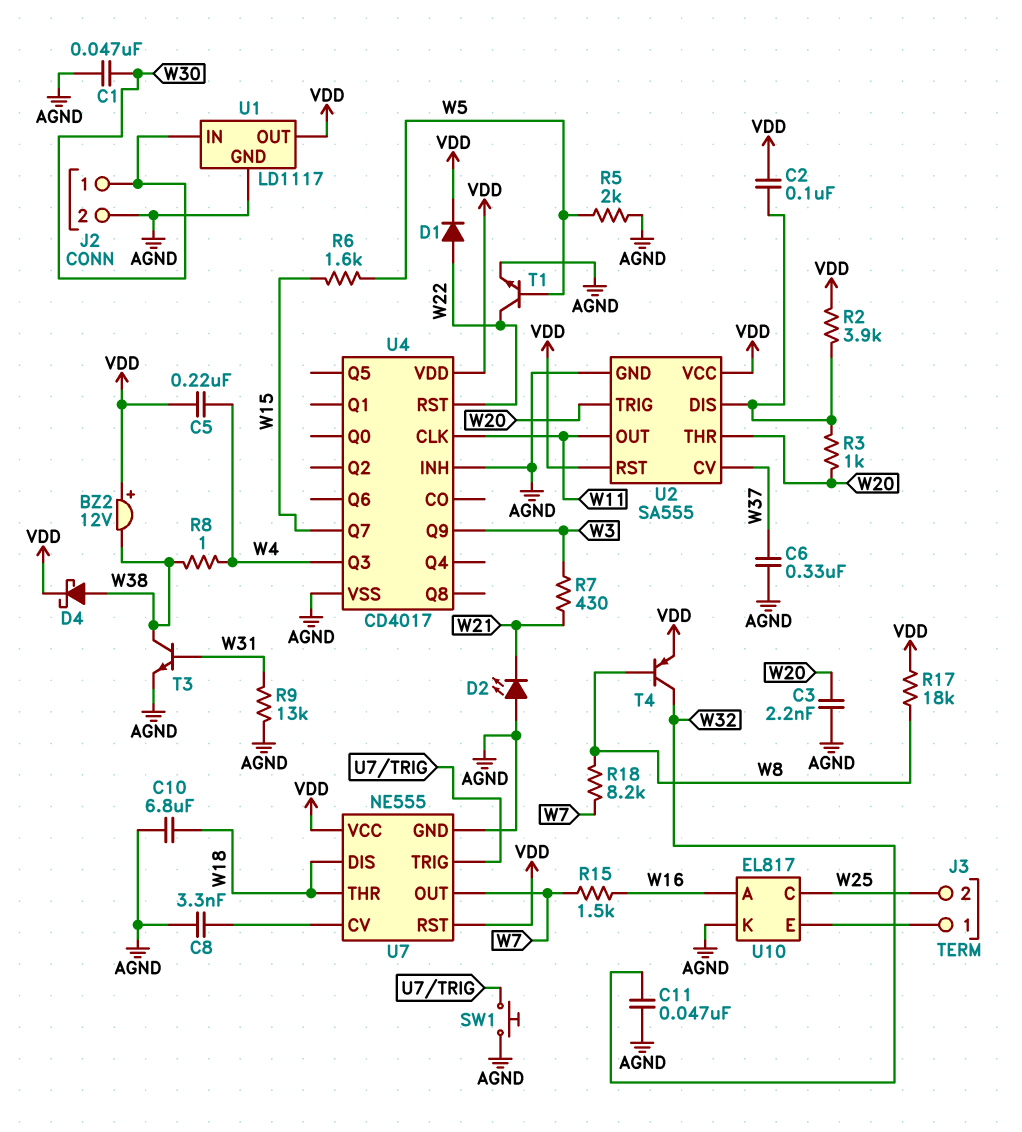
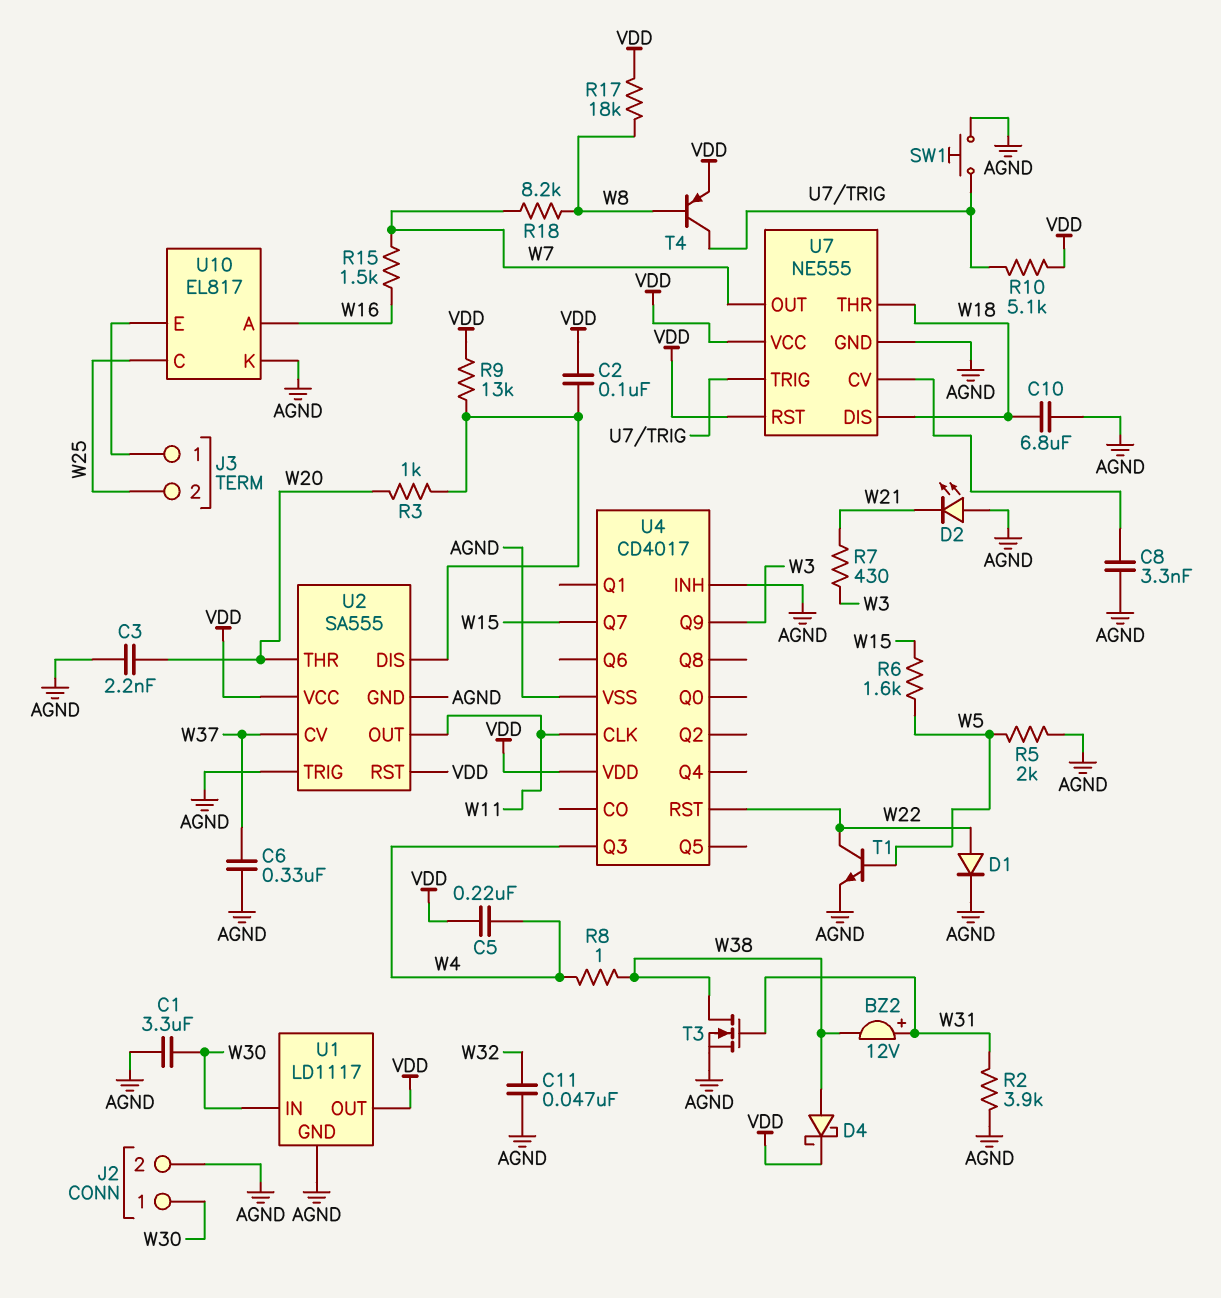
BZ2: buzzer 12V (plus VDD, minus W38) -> buzzer 12V (plus W31, minus W38)
C1: 47nF (AGND, W30) -> 3.3uF (AGND, W30)
D1: diode (A W22, K VDD) -> diode (A W22, K AGND)
R2: 3.9k (U2/DIS, VDD) -> 3.9k (AGND, W31)
R9: 13k (AGND, W31) -> 13k (U2/DIS, VDD)
R10: none -> 5.1k (U7/TRIG, VDD)
T3: NPN (B W31, C W38, E AGND) -> NMOS (G W31, D W38, S AGND)
T4: PNP (B W8, C W32, E VDD) -> PNP (B W8, C U7/TRIG, E VDD)
U2 pin TRIG: W20 -> AGND

